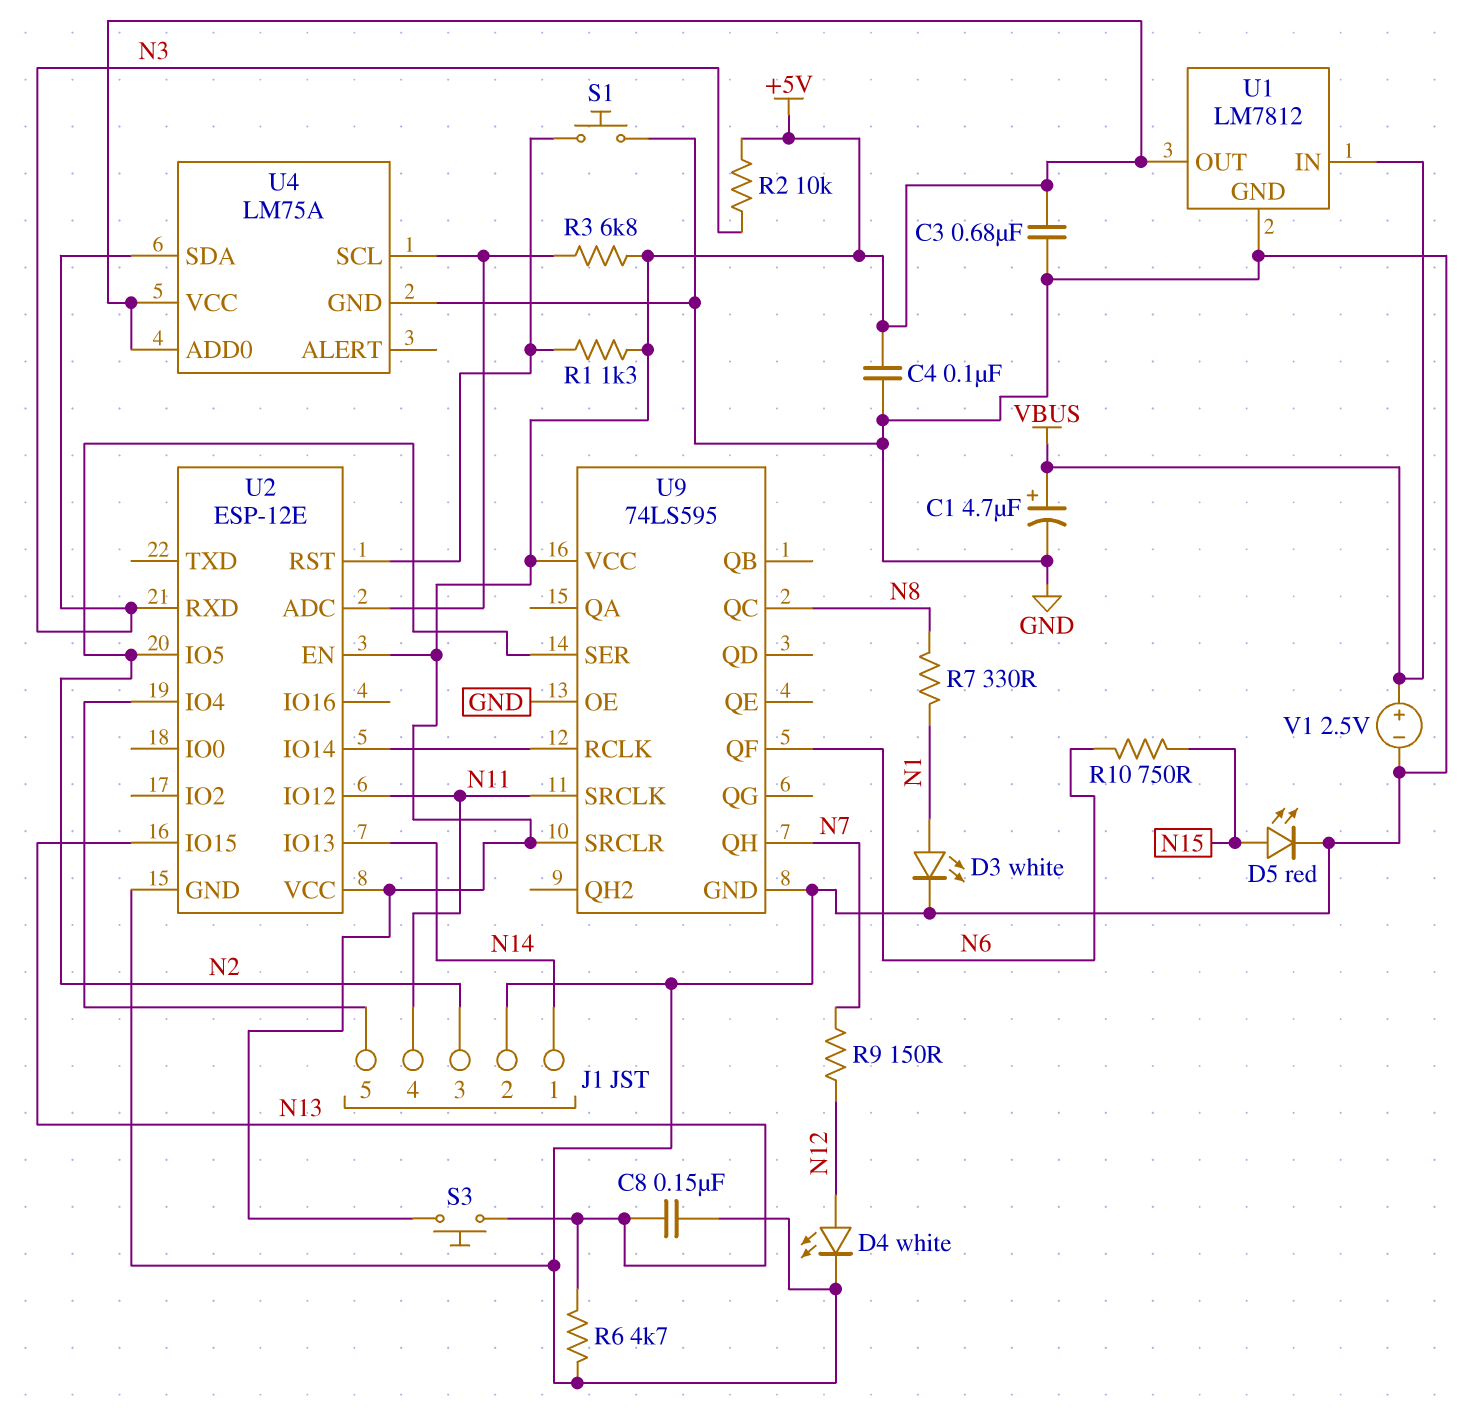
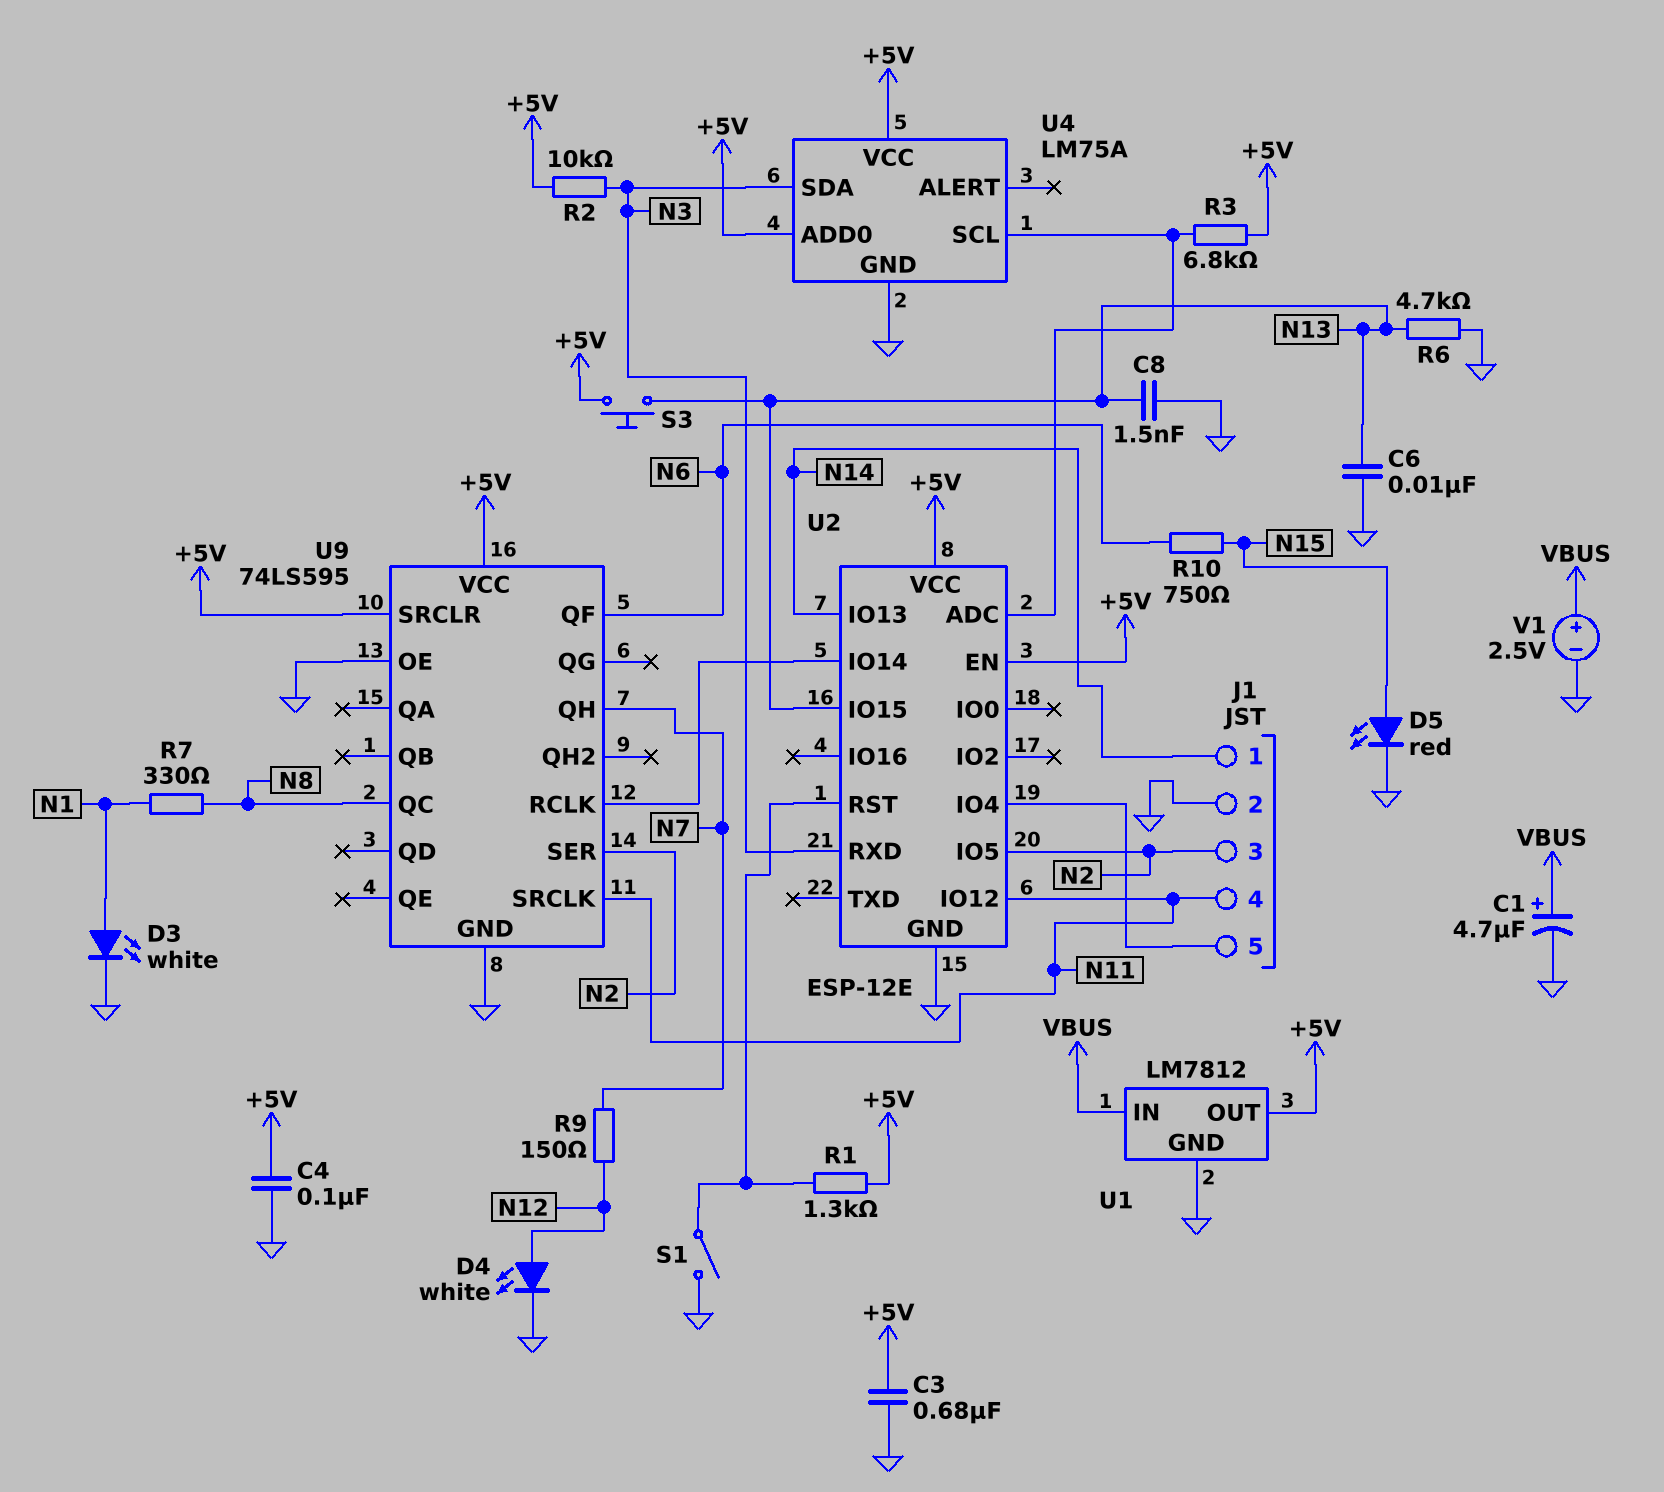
C6: none -> 10nF (GND, N13)
C8: 150nF (GND, N13) -> 1.5nF (GND, N13)
S1: button (GND, U2/RST) -> switch (GND, U2/RST)

